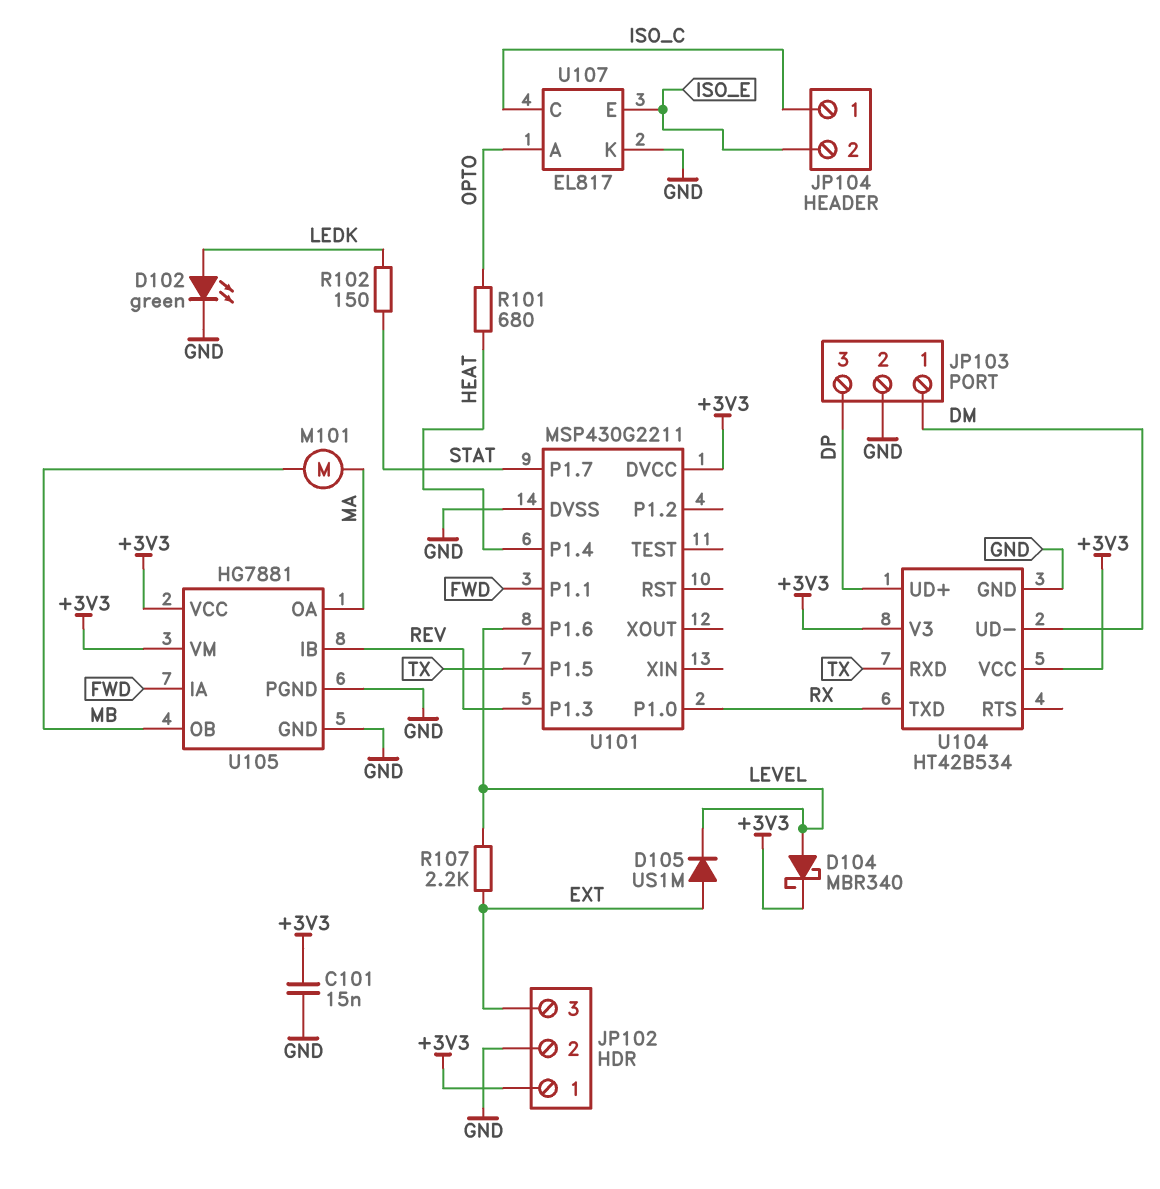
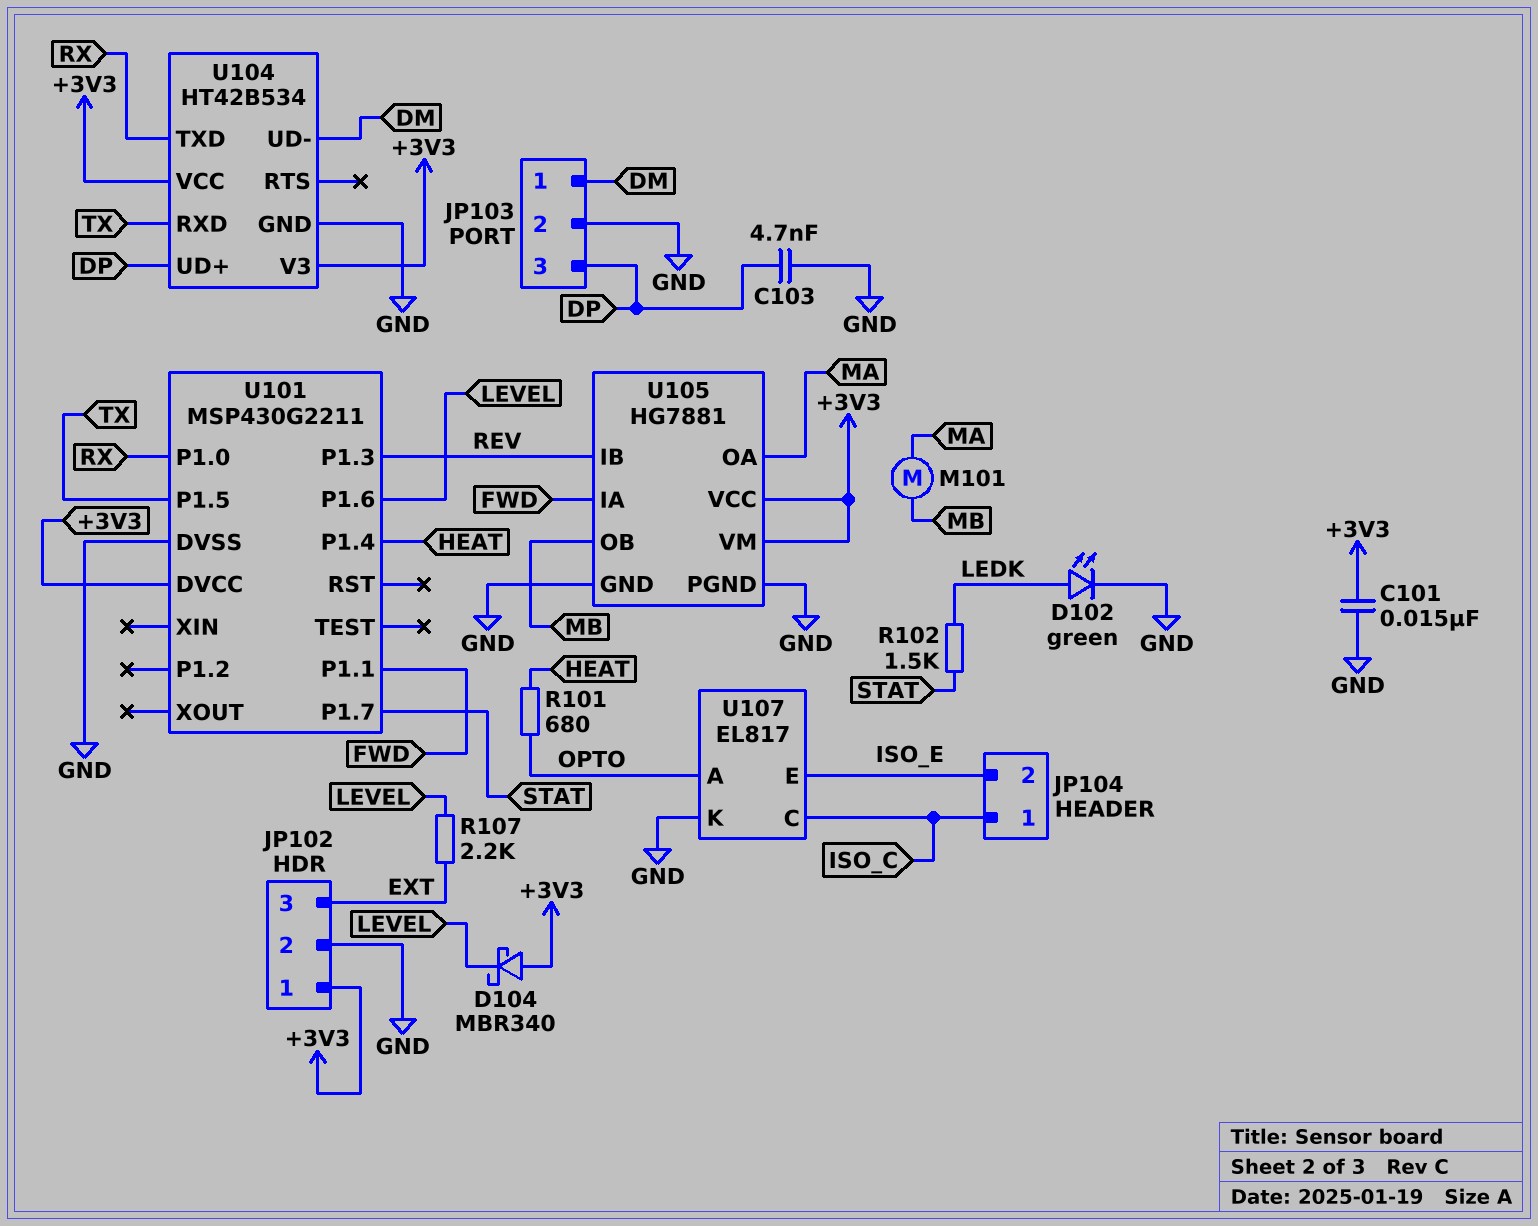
C103: none -> 4.7nF (DP, GND)
D104: schottky MBR340 (A LEVEL, K +3V3) -> schottky MBR340 (A +3V3, K LEVEL)
D105: diode US1M (A EXT, K LEVEL) -> none
R102: 150 (LEDK, STAT) -> 1.5k (LEDK, STAT)

